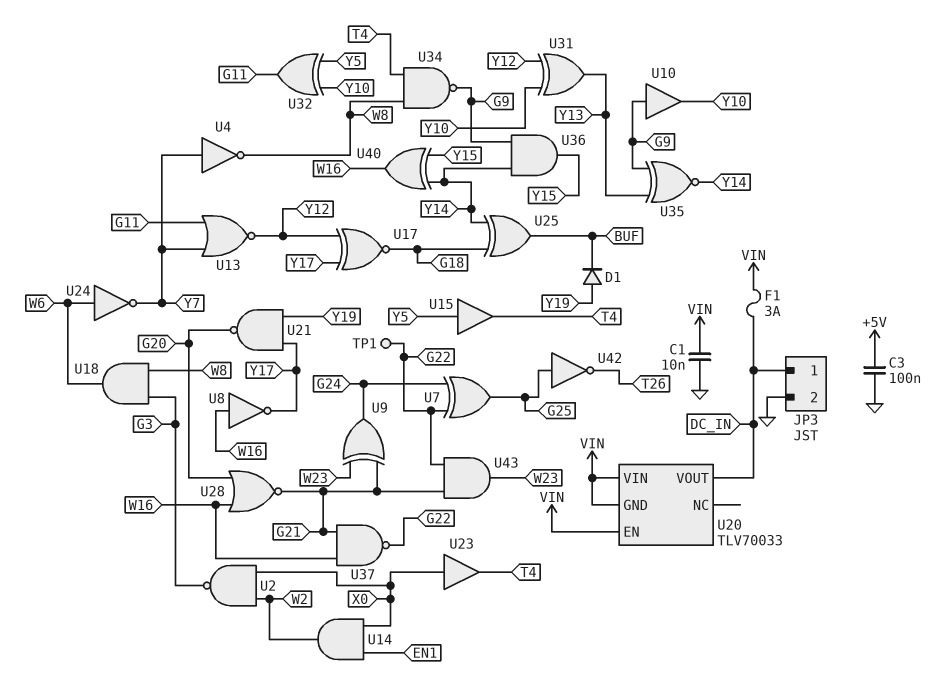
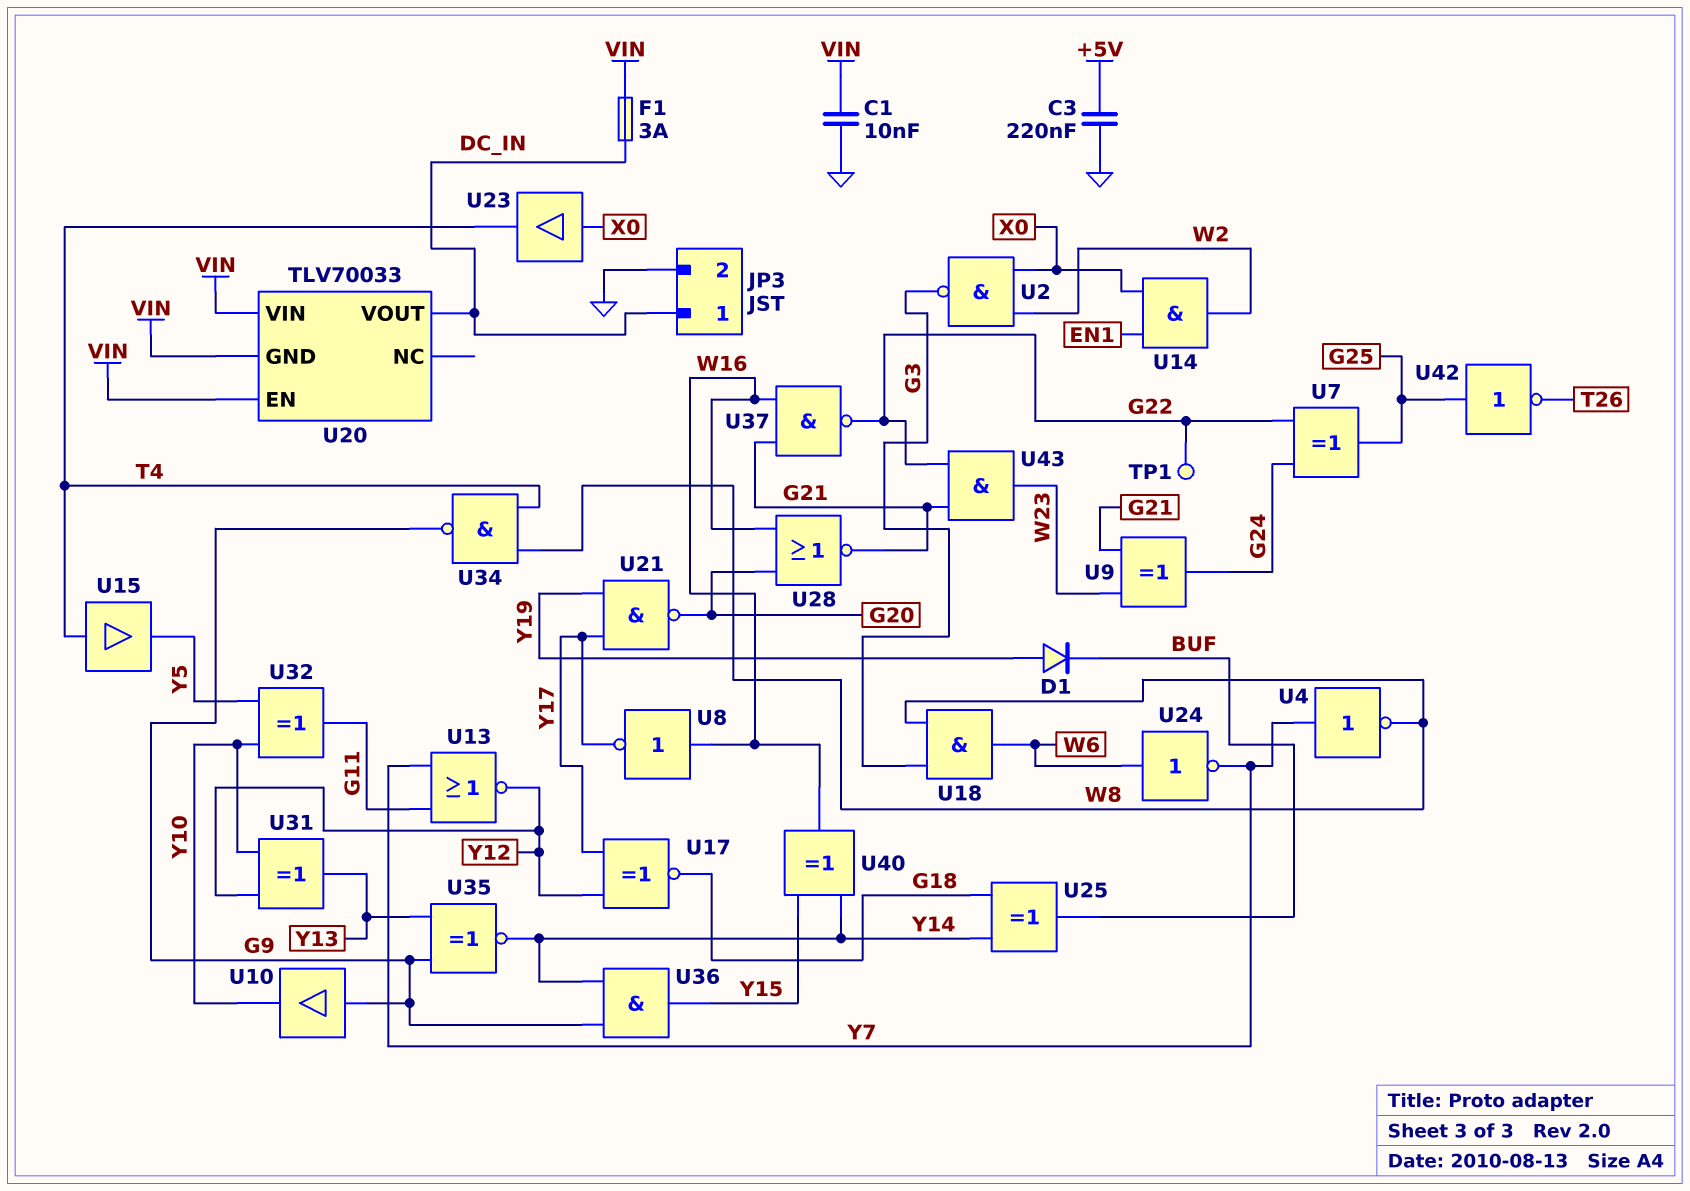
C3: 100nF (+5V, GND) -> 220nF (+5V, GND)
U15: buffer (in Y5, out T4) -> buffer (in T4, out Y5)

